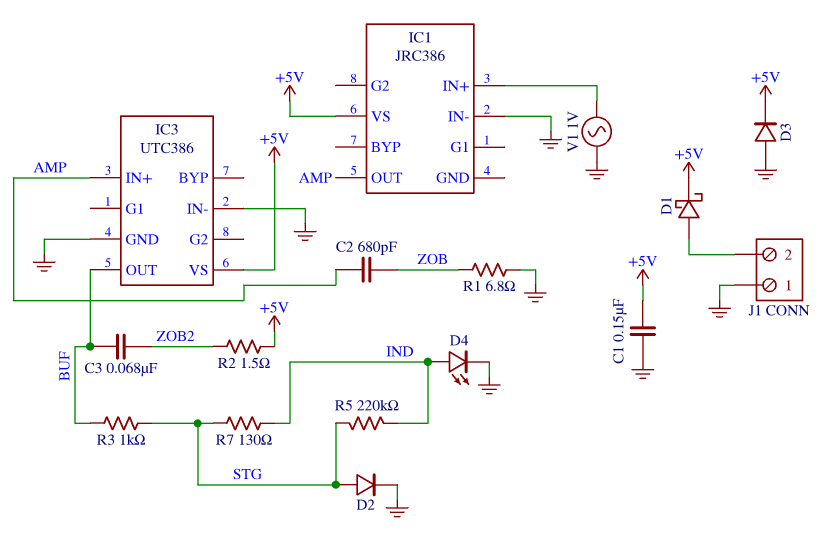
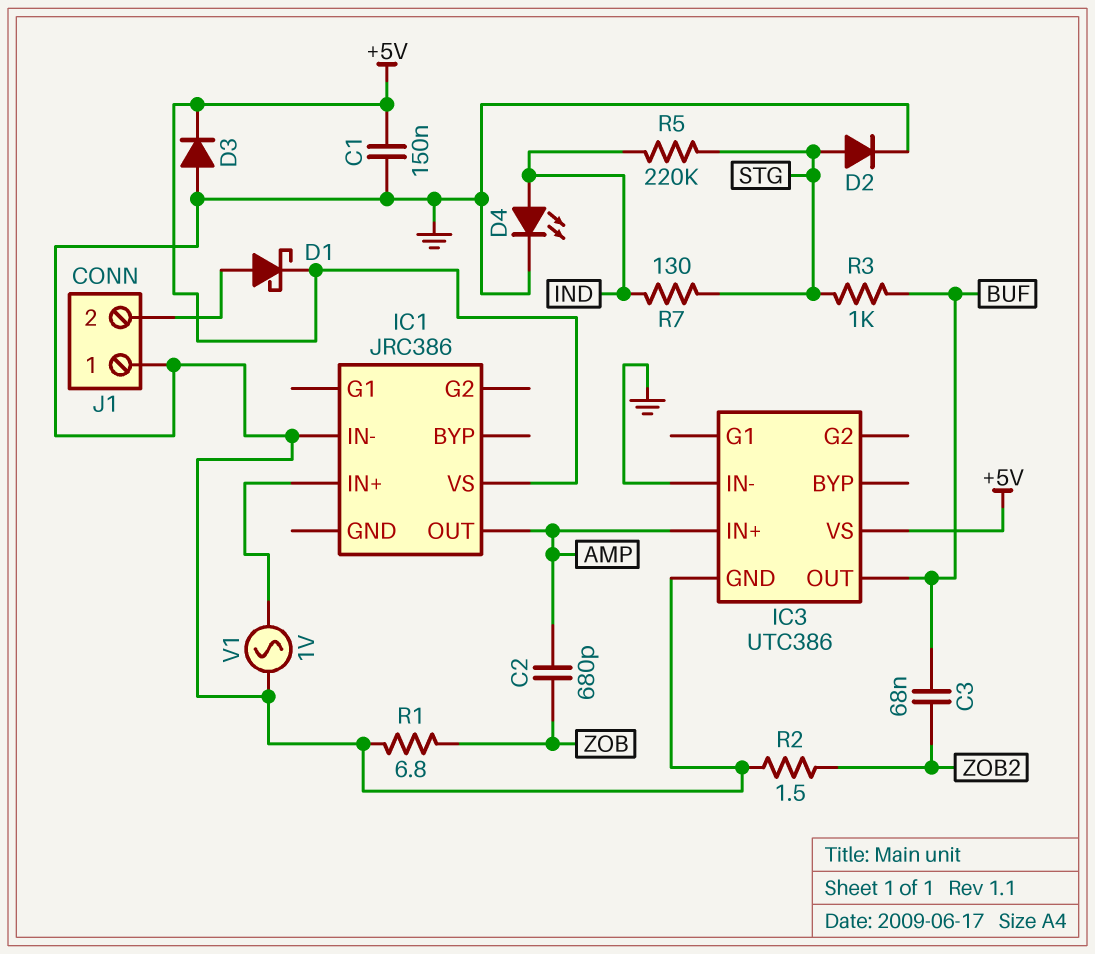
R2: 1.5 (+5V, ZOB2) -> 1.5 (GND, ZOB2)

